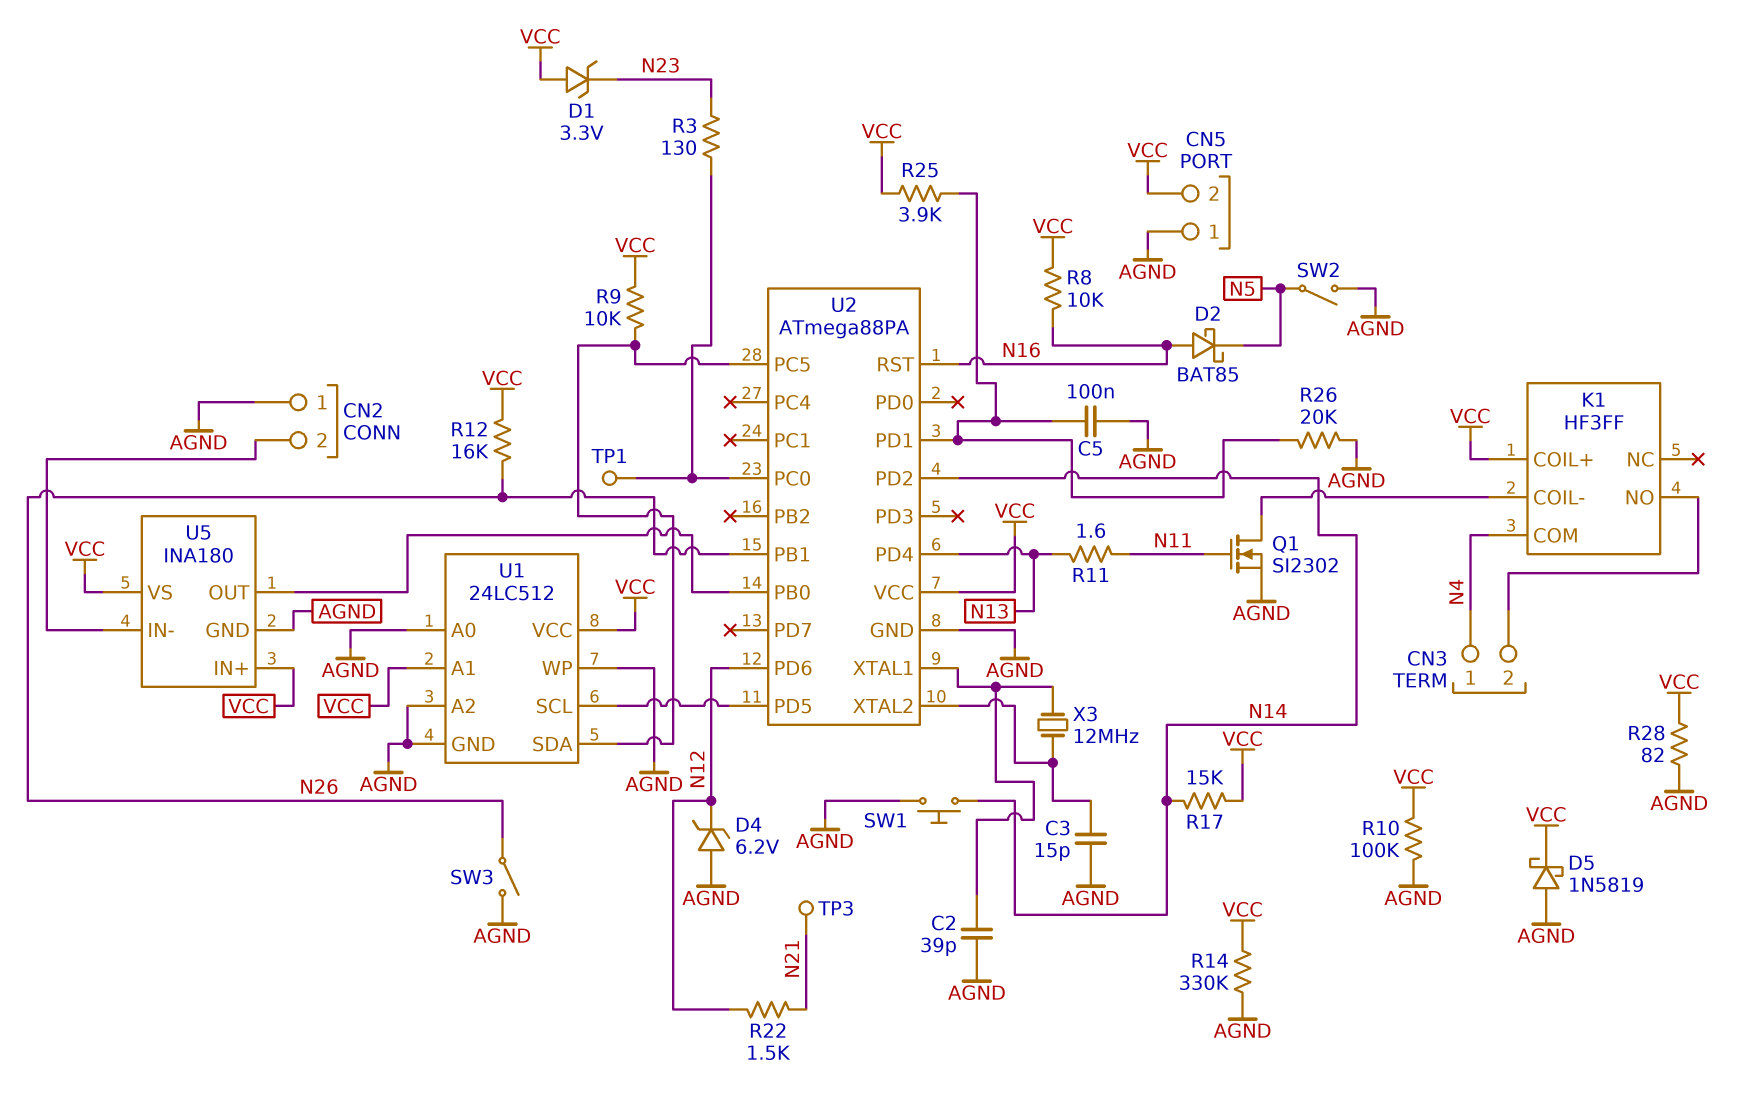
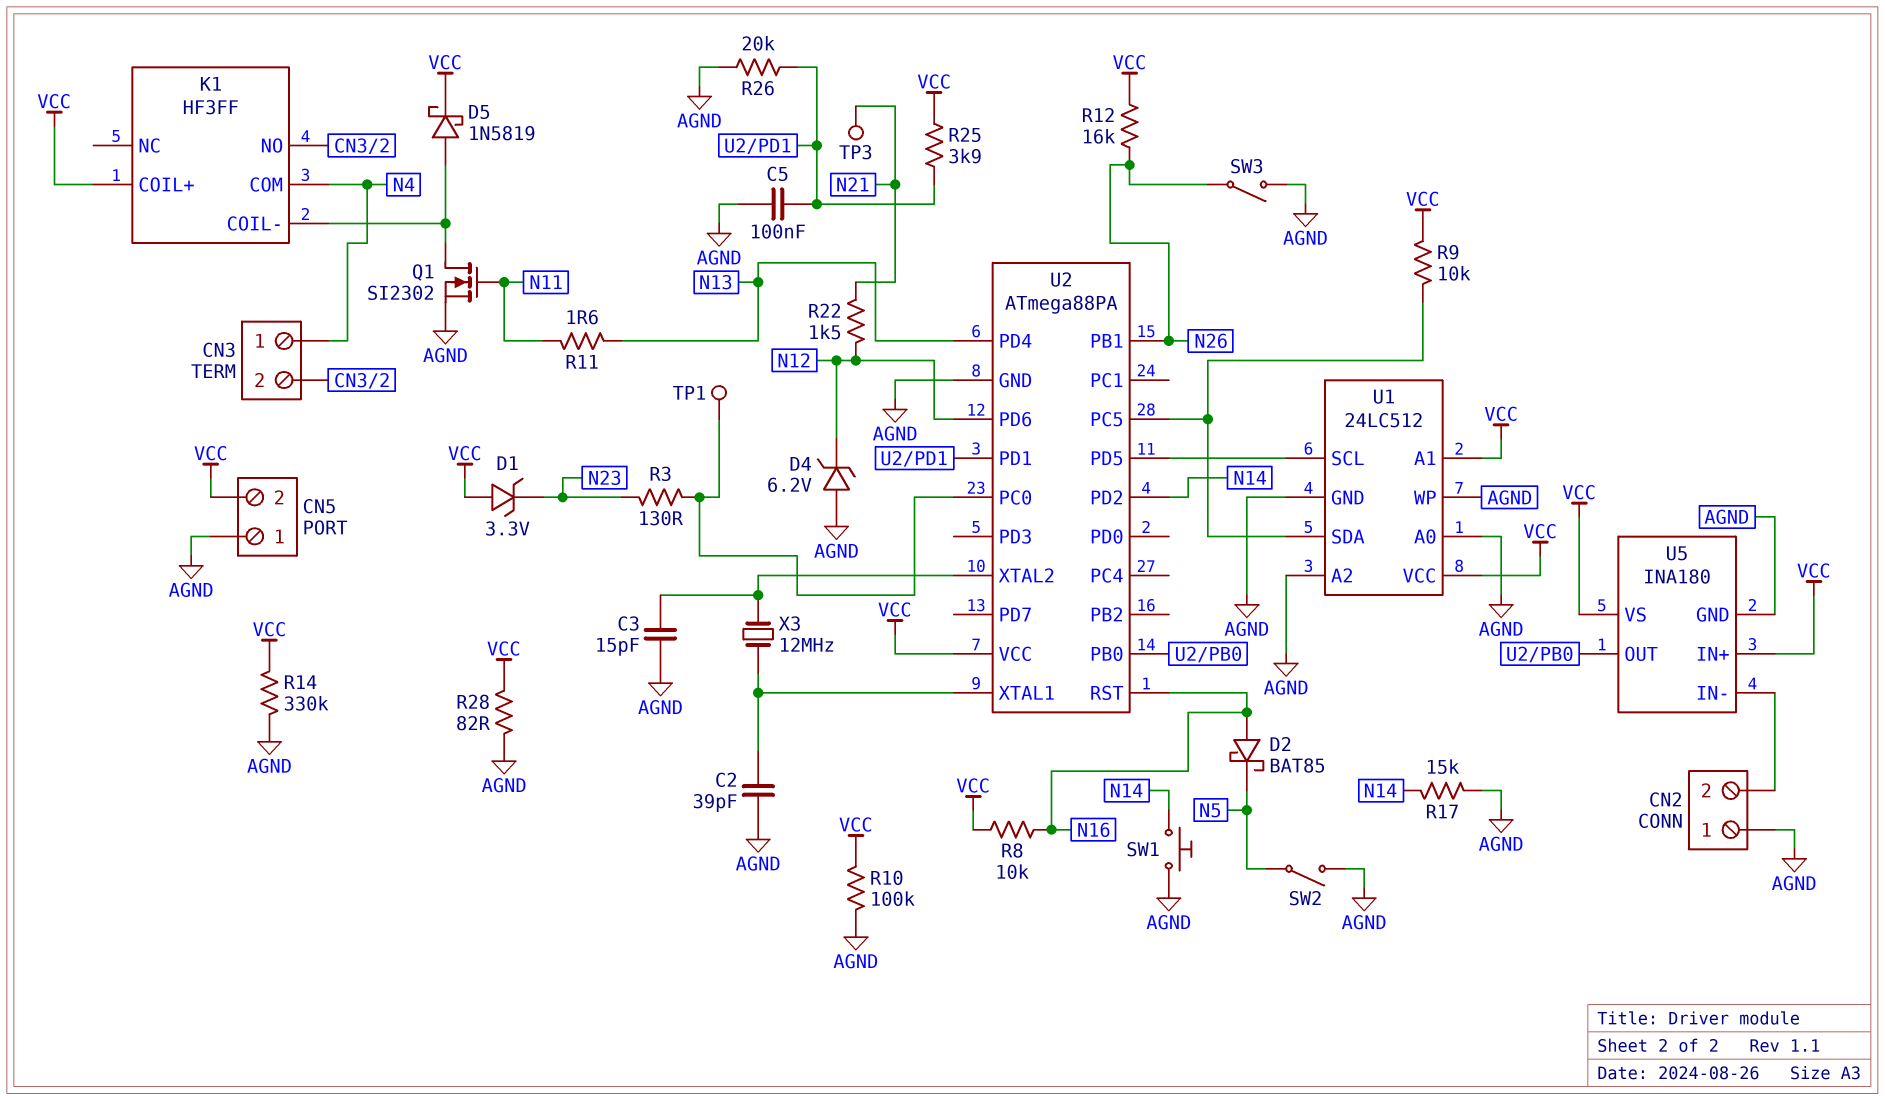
D5: schottky 1N5819 (A AGND, K VCC) -> schottky 1N5819 (A K1/COIL-, K VCC)
R17: 15k (N14, VCC) -> 15k (AGND, N14)

